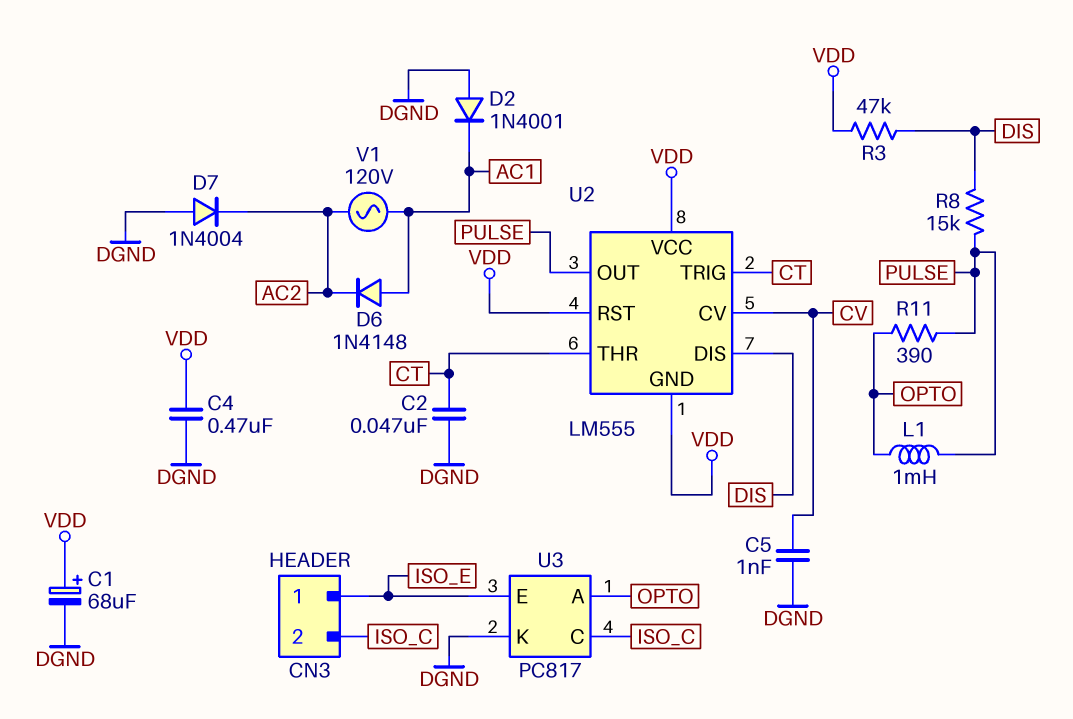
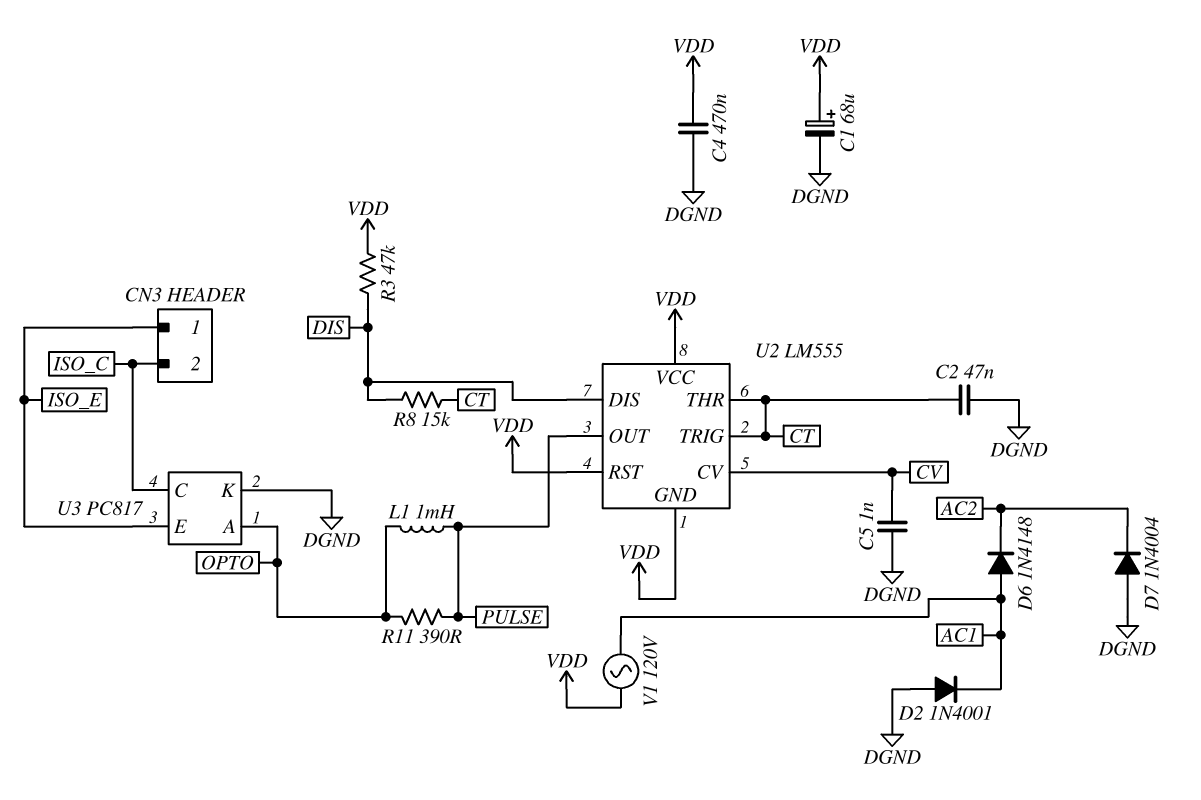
R8: 15k (DIS, PULSE) -> 15k (CT, DIS)
V1: AC 120V (AC1, AC2) -> AC 120V (AC1, VDD)

